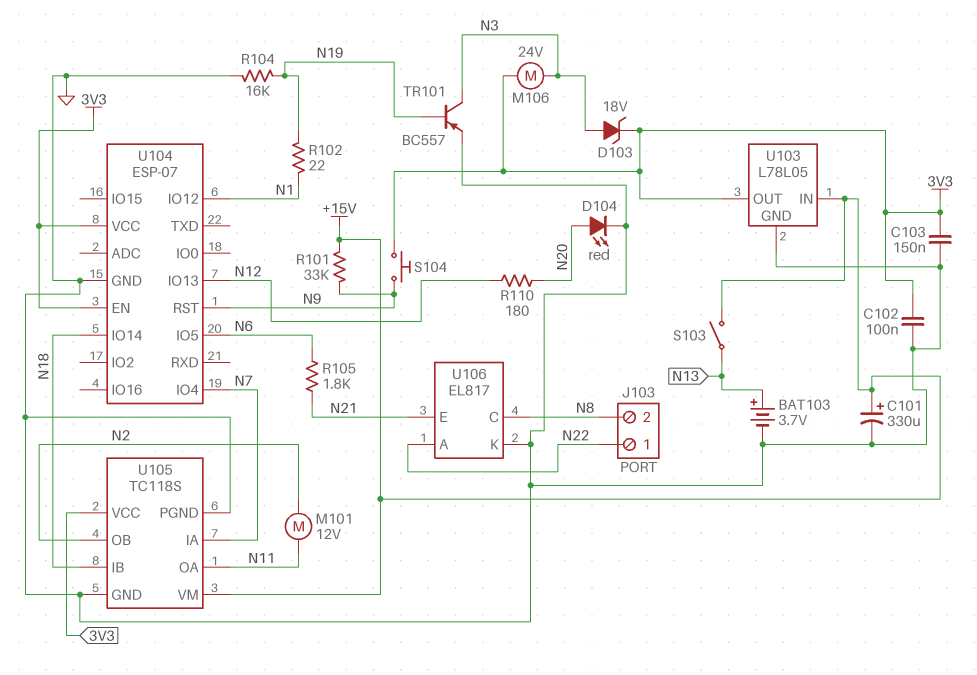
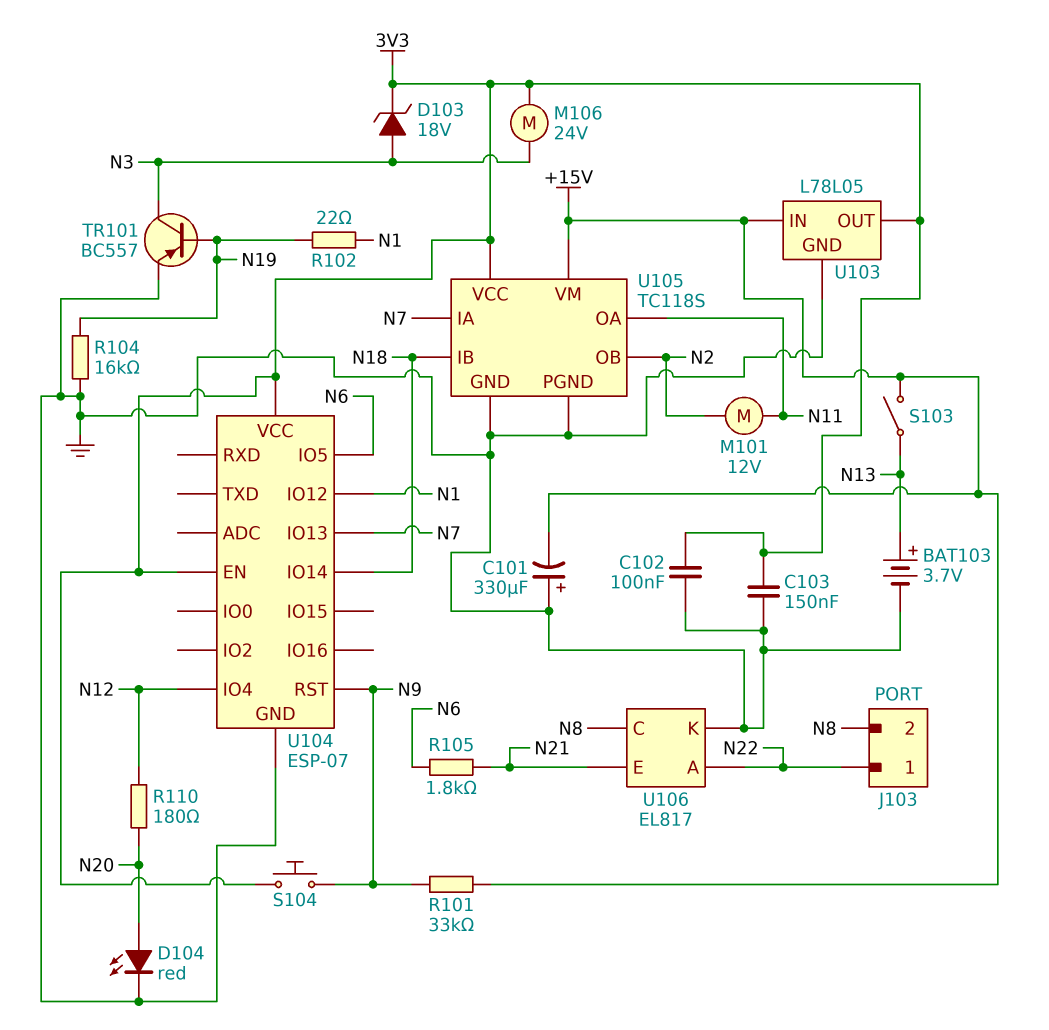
C101: 330uF (plus +15V, minus GND) -> 330uF (plus GND, minus +15V)
U104 pin IO4: N7 -> N12
U104 pin IO13: N12 -> N7

